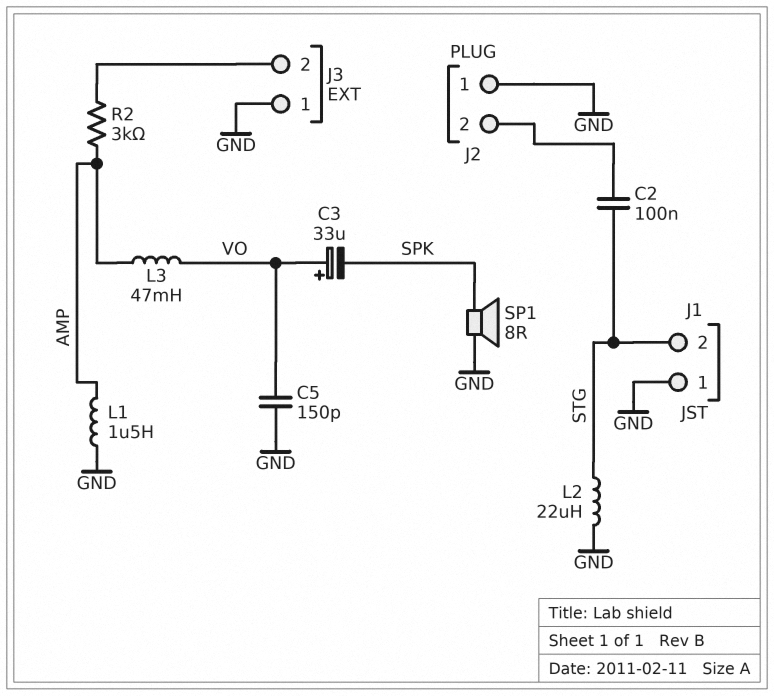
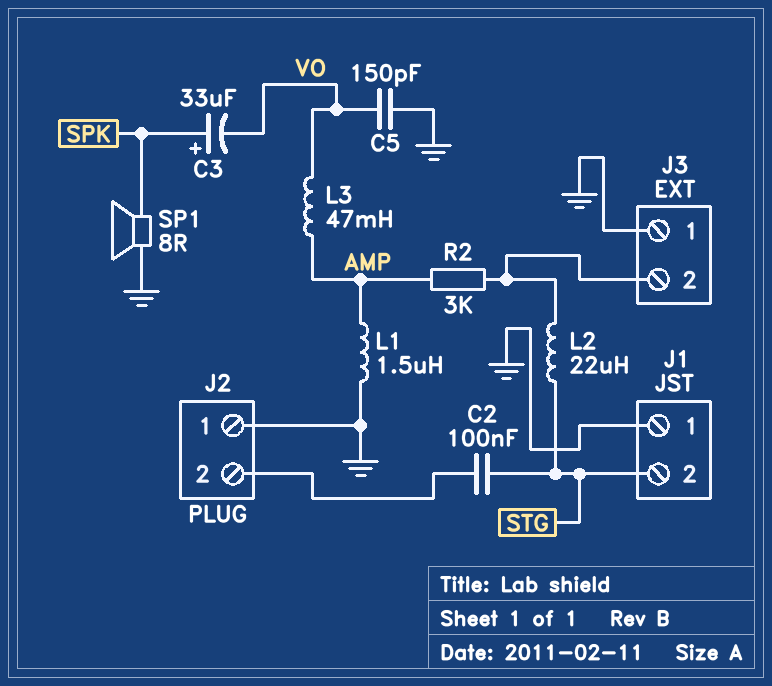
C3: 33uF (plus VO, minus SPK) -> 33uF (plus SPK, minus VO)
L2: 22uH (GND, STG) -> 22uH (J3/2, STG)

